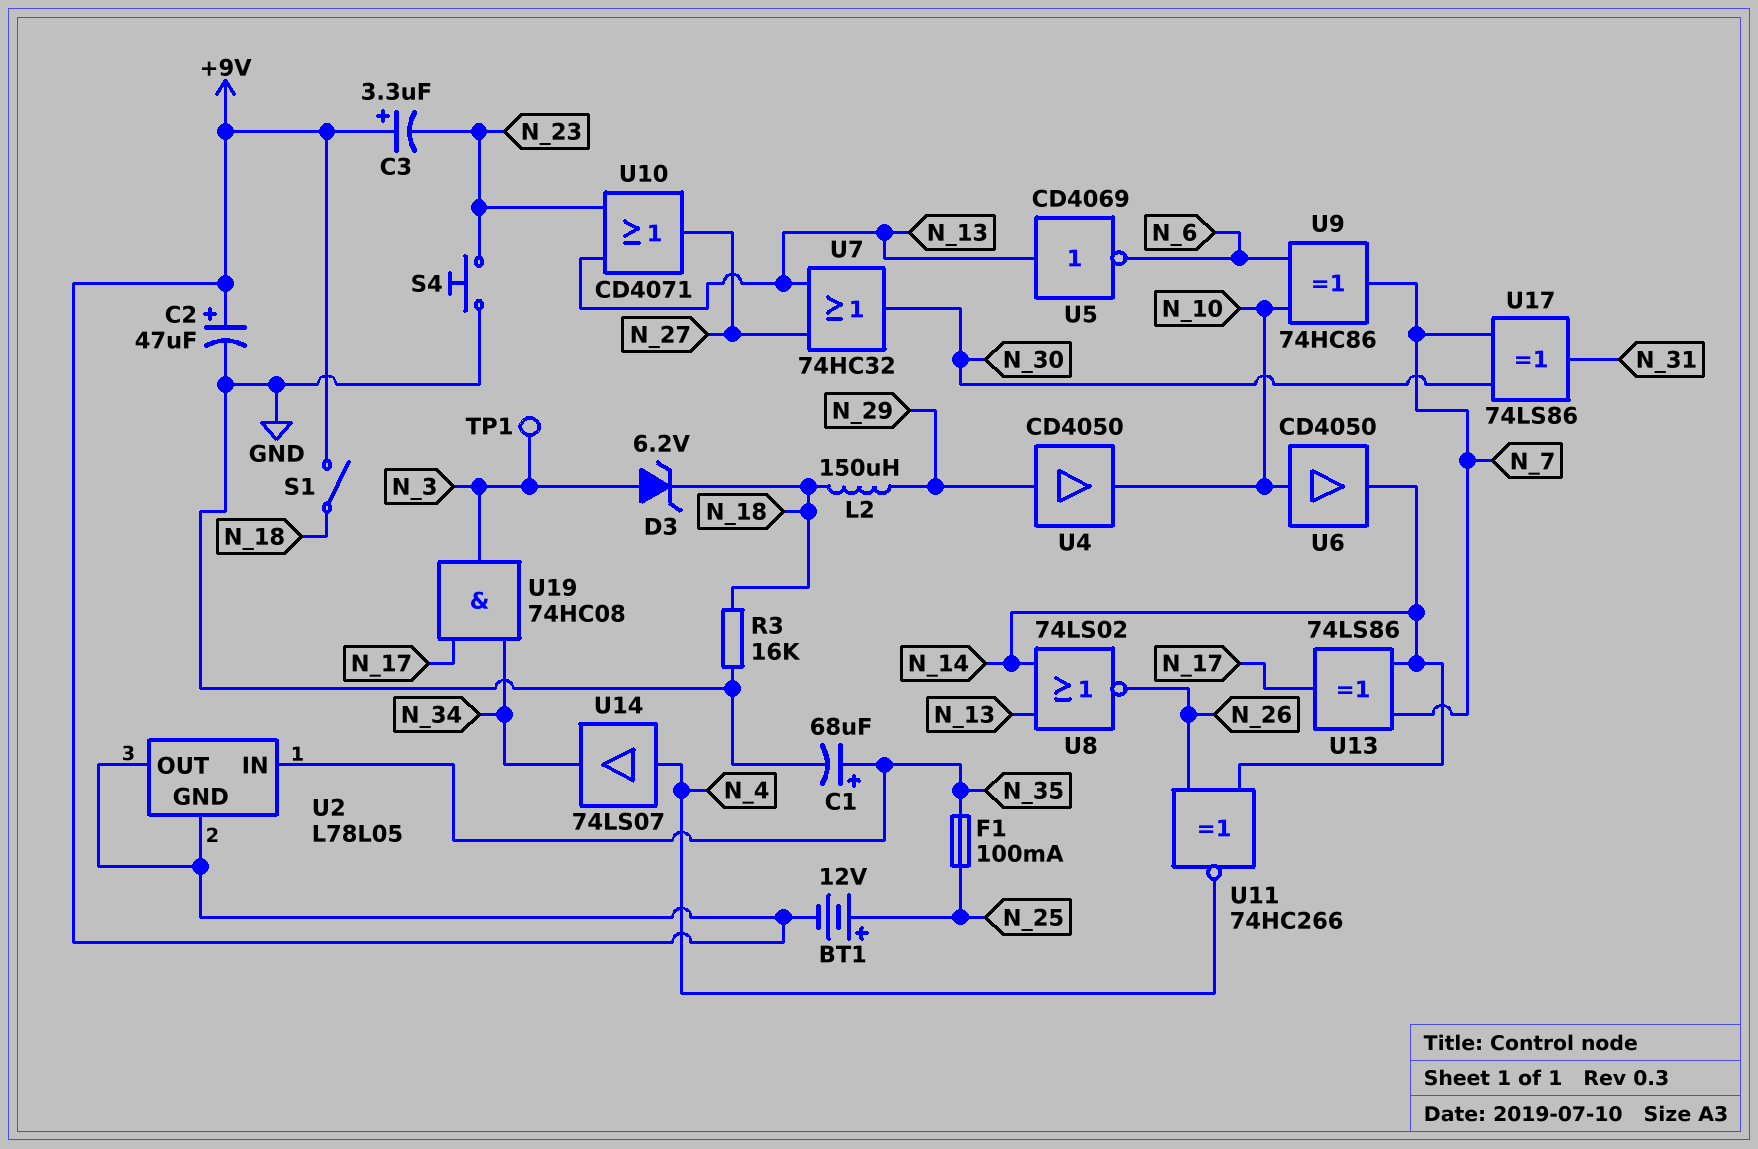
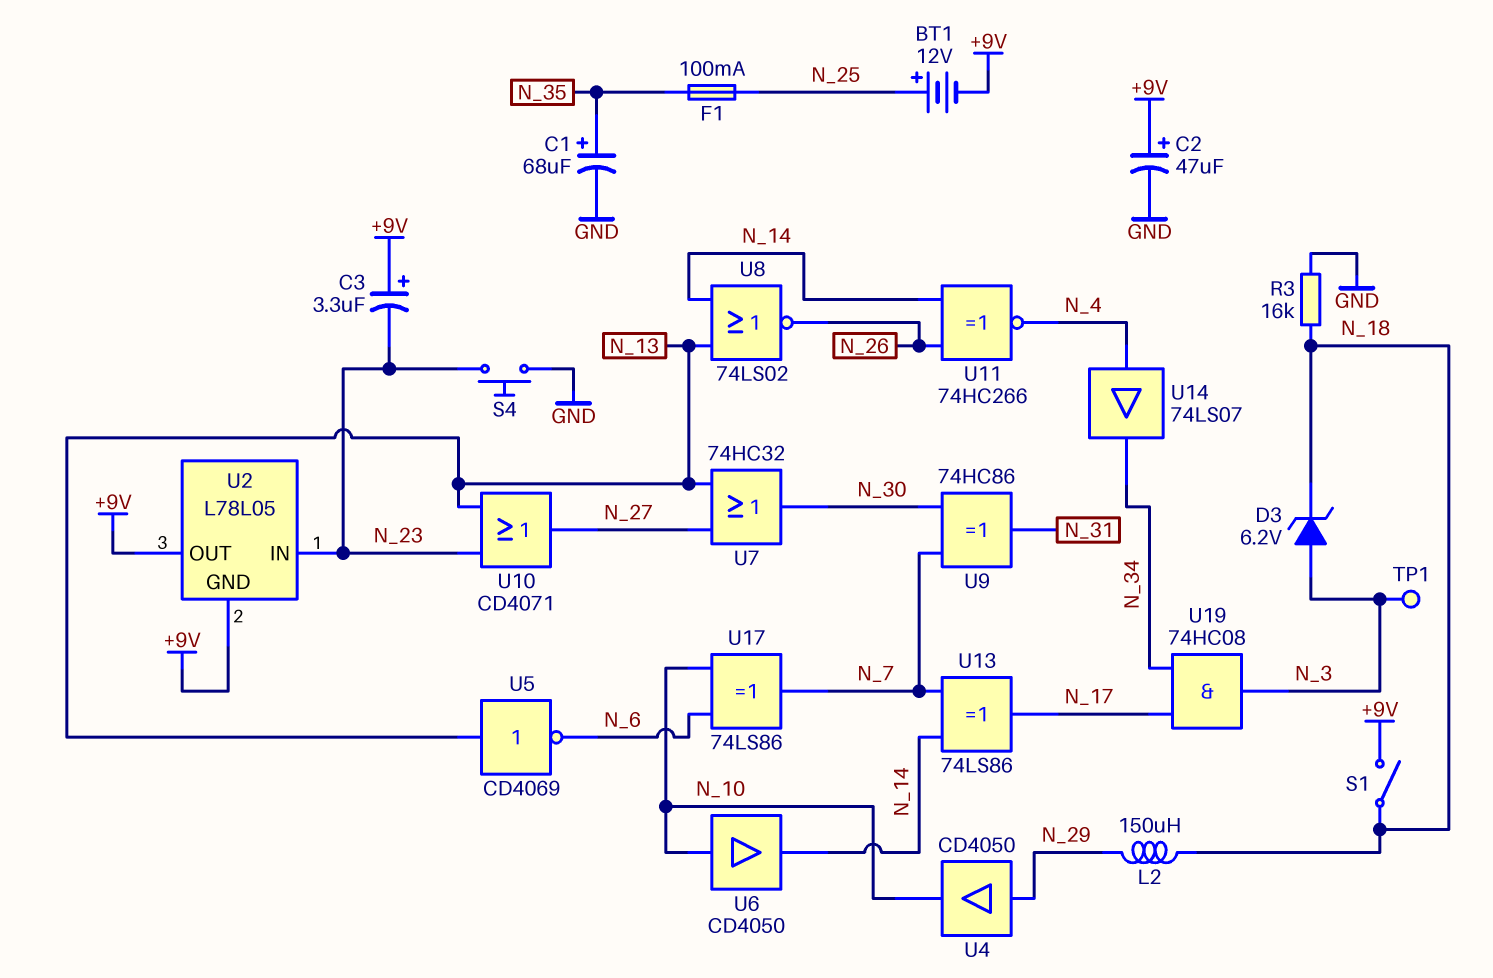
U2 pin IN: N_35 -> N_23
U9: XOR 74HC86 (in N_6, in N_10, out N_7) -> XOR 74HC86 (in N_7, in N_30, out N_31)
U17: XOR 74LS86 (in N_7, in N_30, out N_31) -> XOR 74LS86 (in N_6, in N_10, out N_7)

